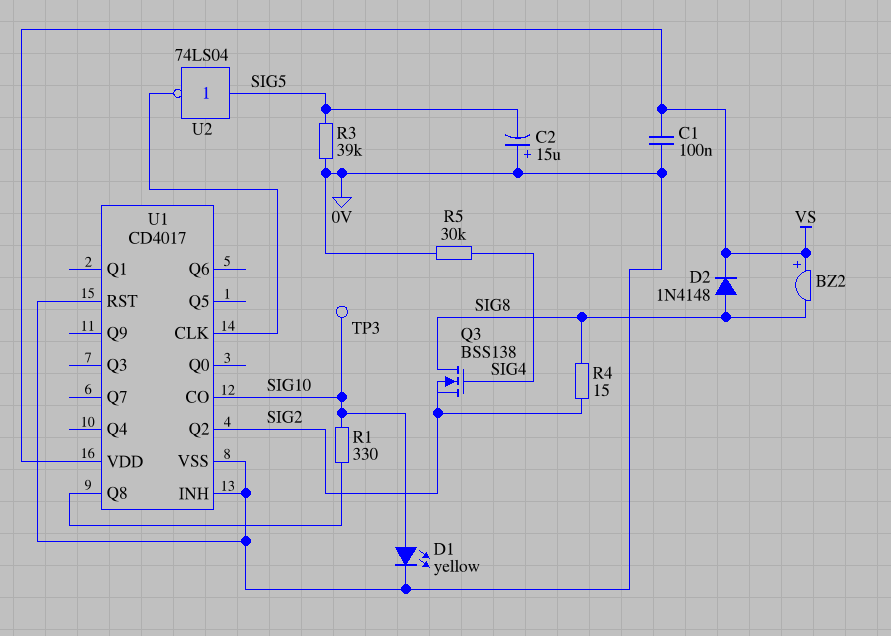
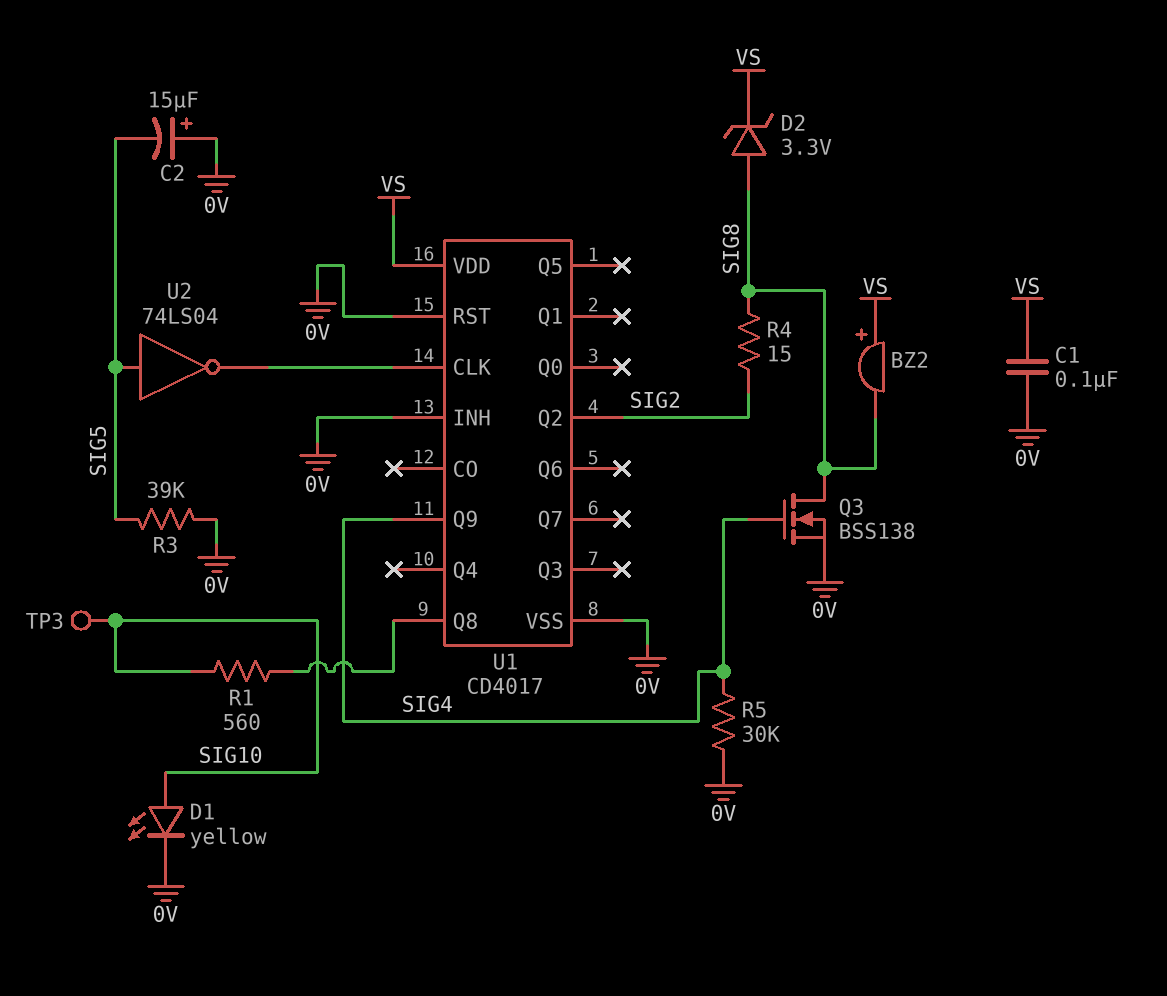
D2: diode 1N4148 (A SIG8, K VS) -> zener 3.3V (A SIG8, K VS)
Q3: NMOS BSS138 (G SIG4, D SIG8, S SIG2) -> NMOS BSS138 (G SIG4, D SIG8, S 0V)
R1: 330 (SIG10, U1/Q8) -> 560 (SIG10, U1/Q8)
U1 pin CO: SIG10 -> none
U1 pin Q9: none -> SIG4

